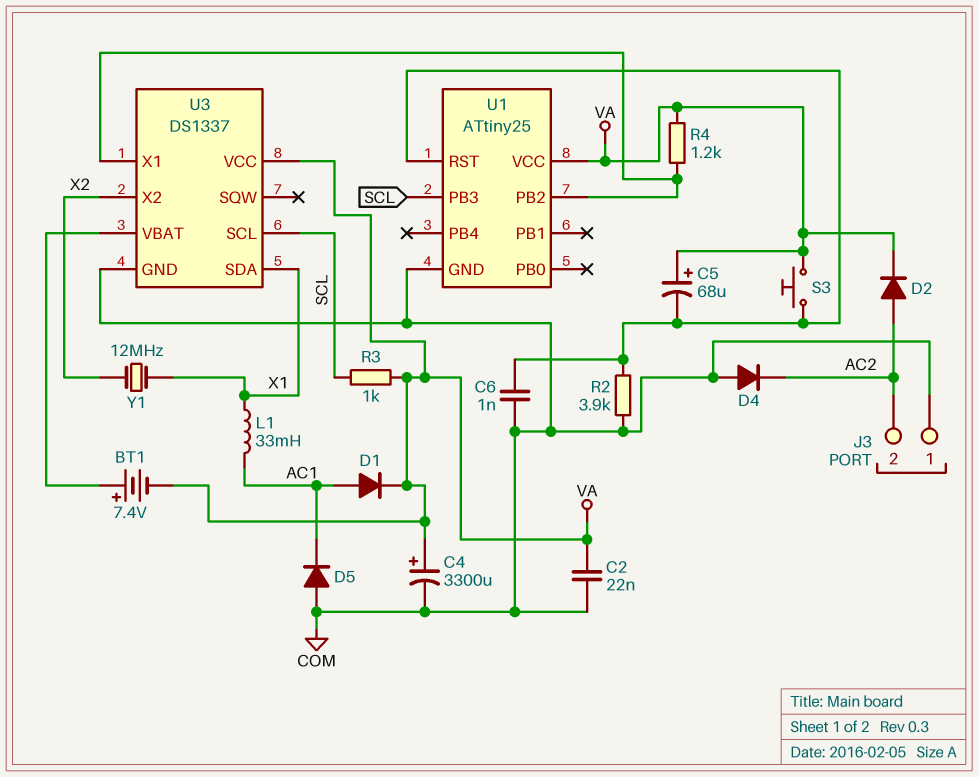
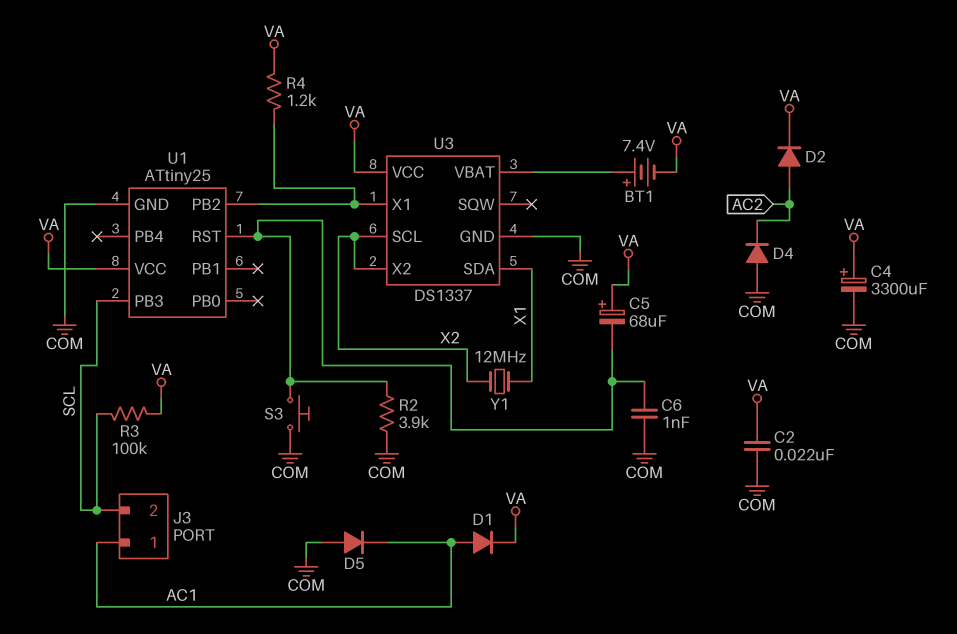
J3 pin 1: COM -> AC1
J3 pin 2: AC2 -> SCL
L1: 33mH (AC1, X1) -> none
R3: 1k (SCL, VA) -> 100k (SCL, VA)
S3: button (U1/RST, VA) -> button (COM, U1/RST)
U3 pin SCL: SCL -> X2

